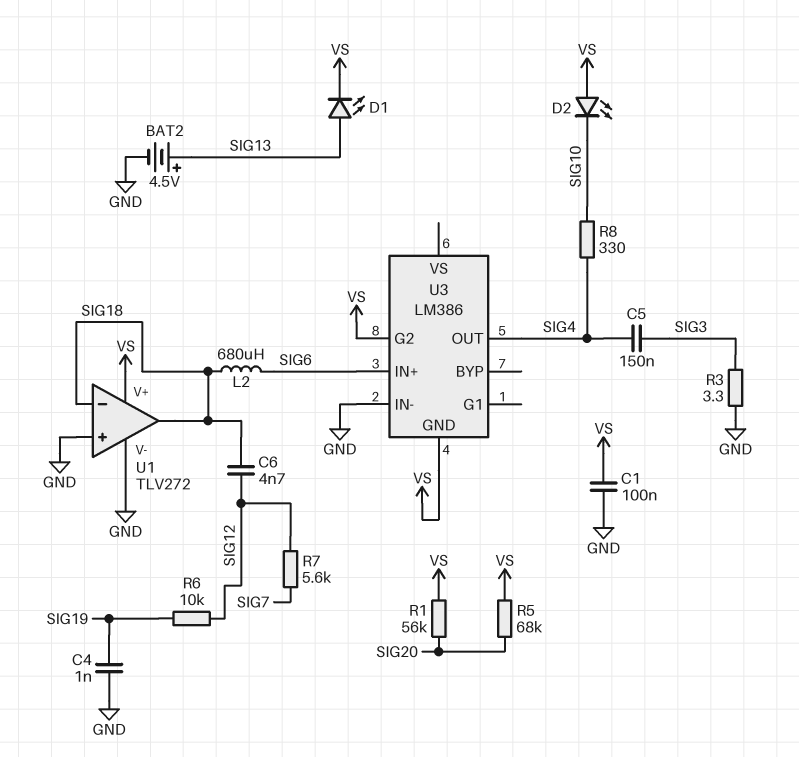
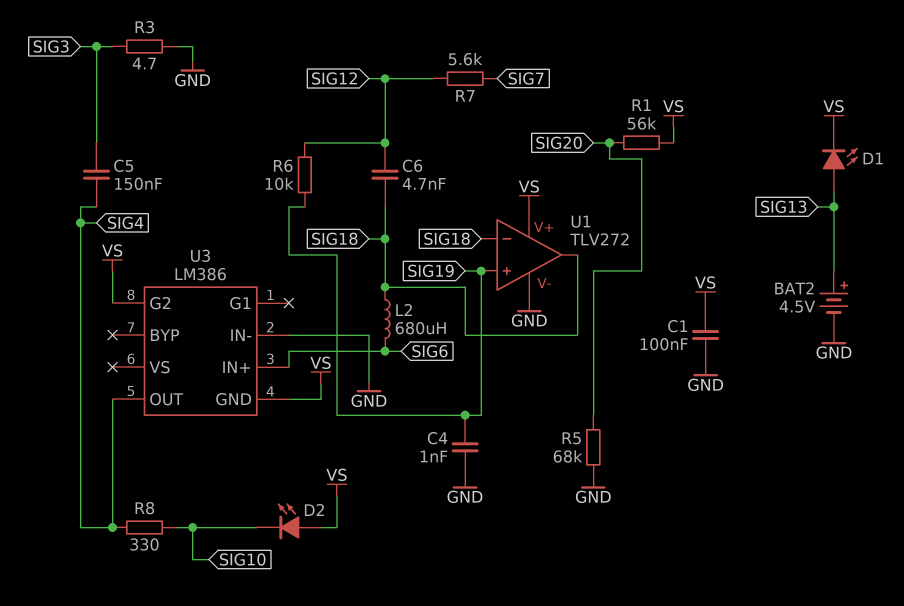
R3: 3.3 (GND, SIG3) -> 4.7 (GND, SIG3)
R5: 68k (SIG20, VS) -> 68k (GND, SIG20)
U1 pin in+: GND -> SIG19

